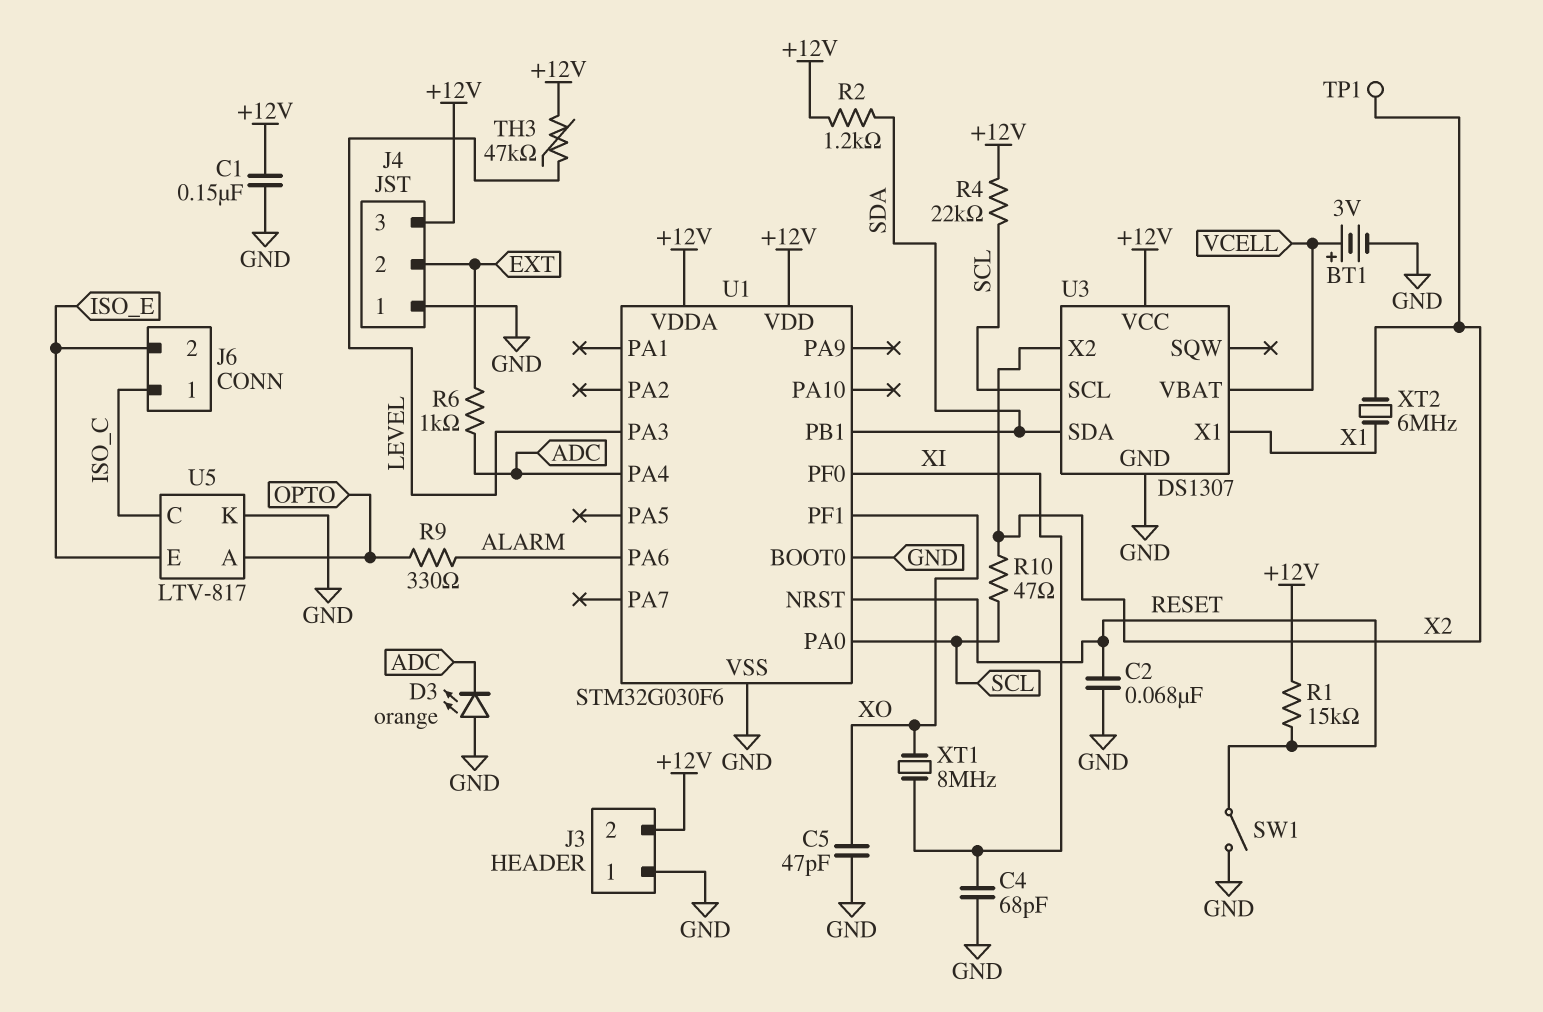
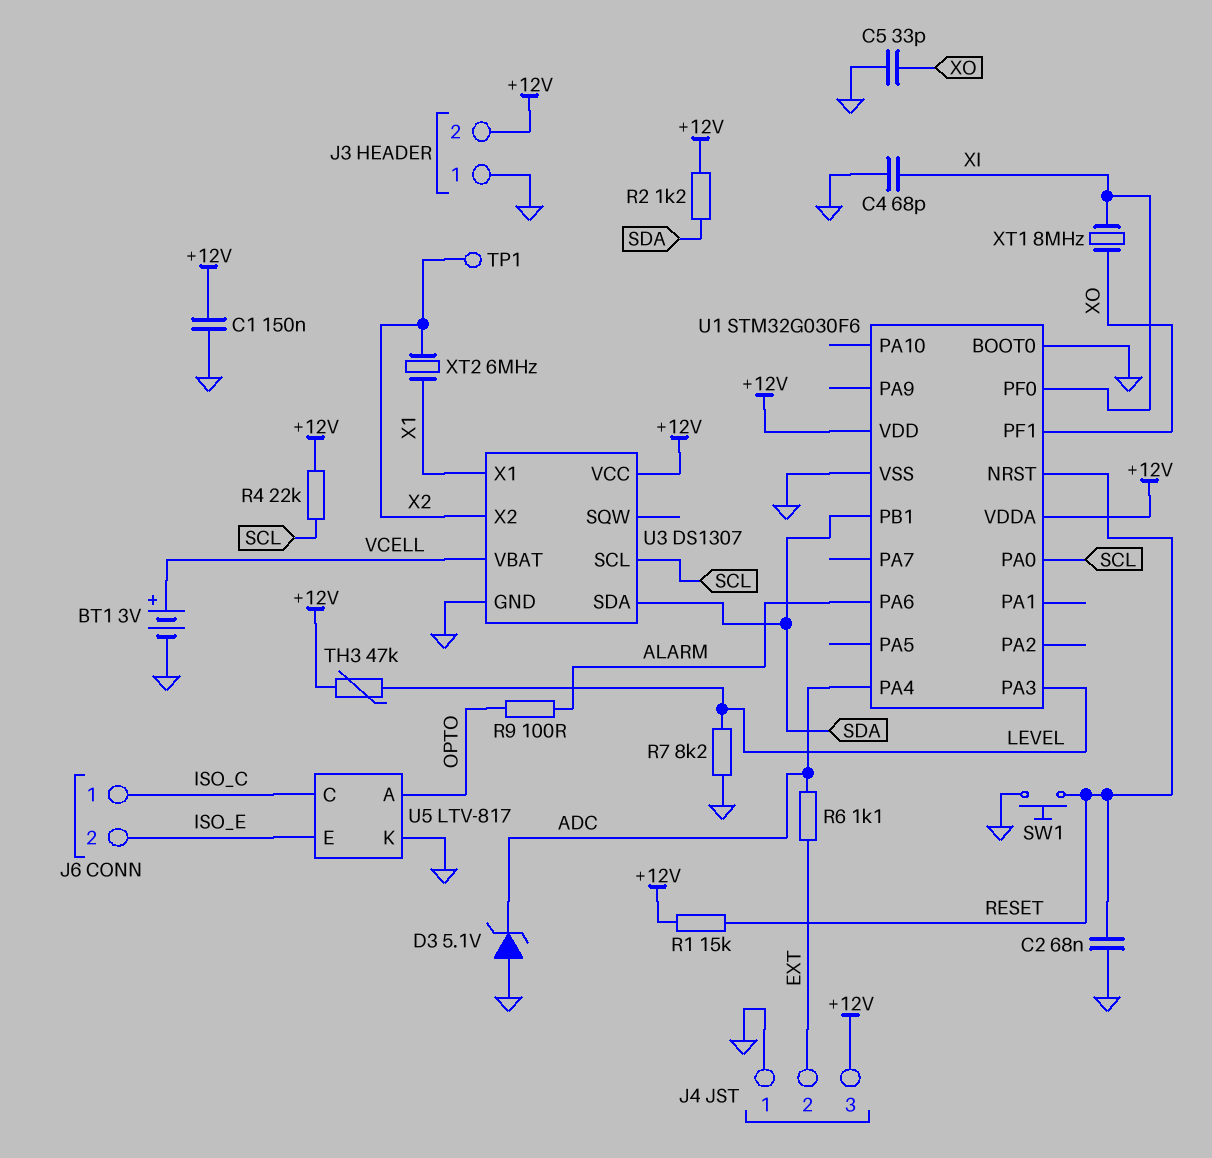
C5: 47pF (GND, XO) -> 33pF (GND, XO)
D3: LED orange (A GND, K ADC) -> zener 5.1V (A GND, K ADC)
R6: 1k (ADC, EXT) -> 1.1k (ADC, EXT)
R7: none -> 8.2k (GND, LEVEL)
R9: 330 (ALARM, OPTO) -> 100 (ALARM, OPTO)
R10: 47 (SCL, X2) -> none
SW1: switch (GND, RESET) -> button (GND, RESET)

